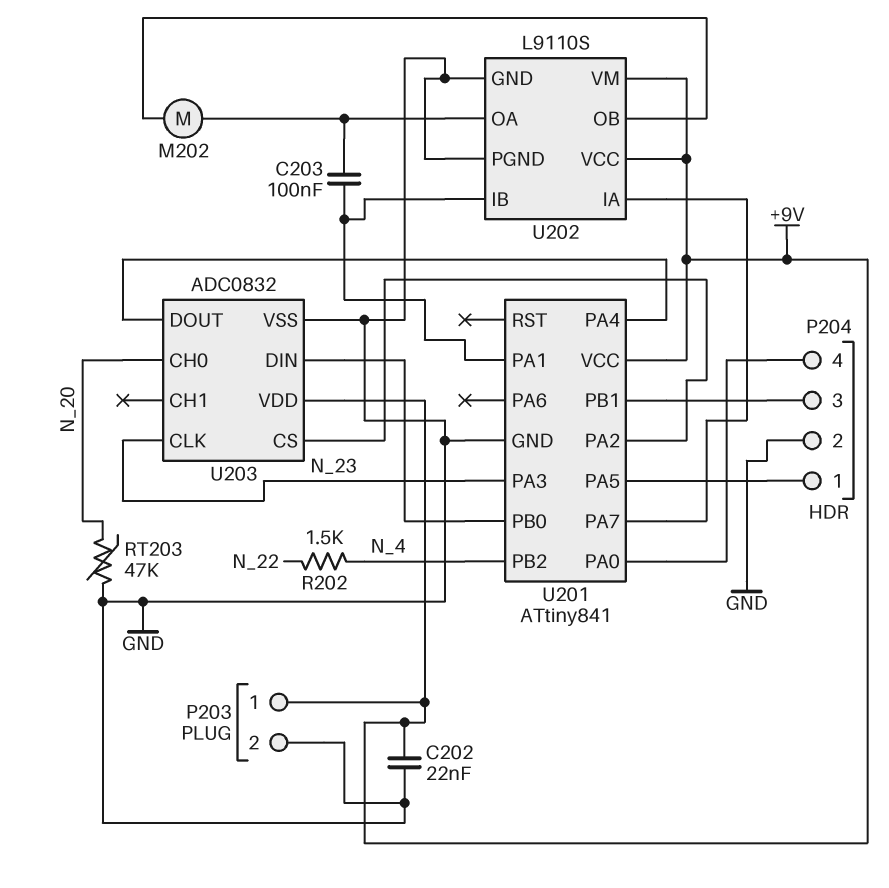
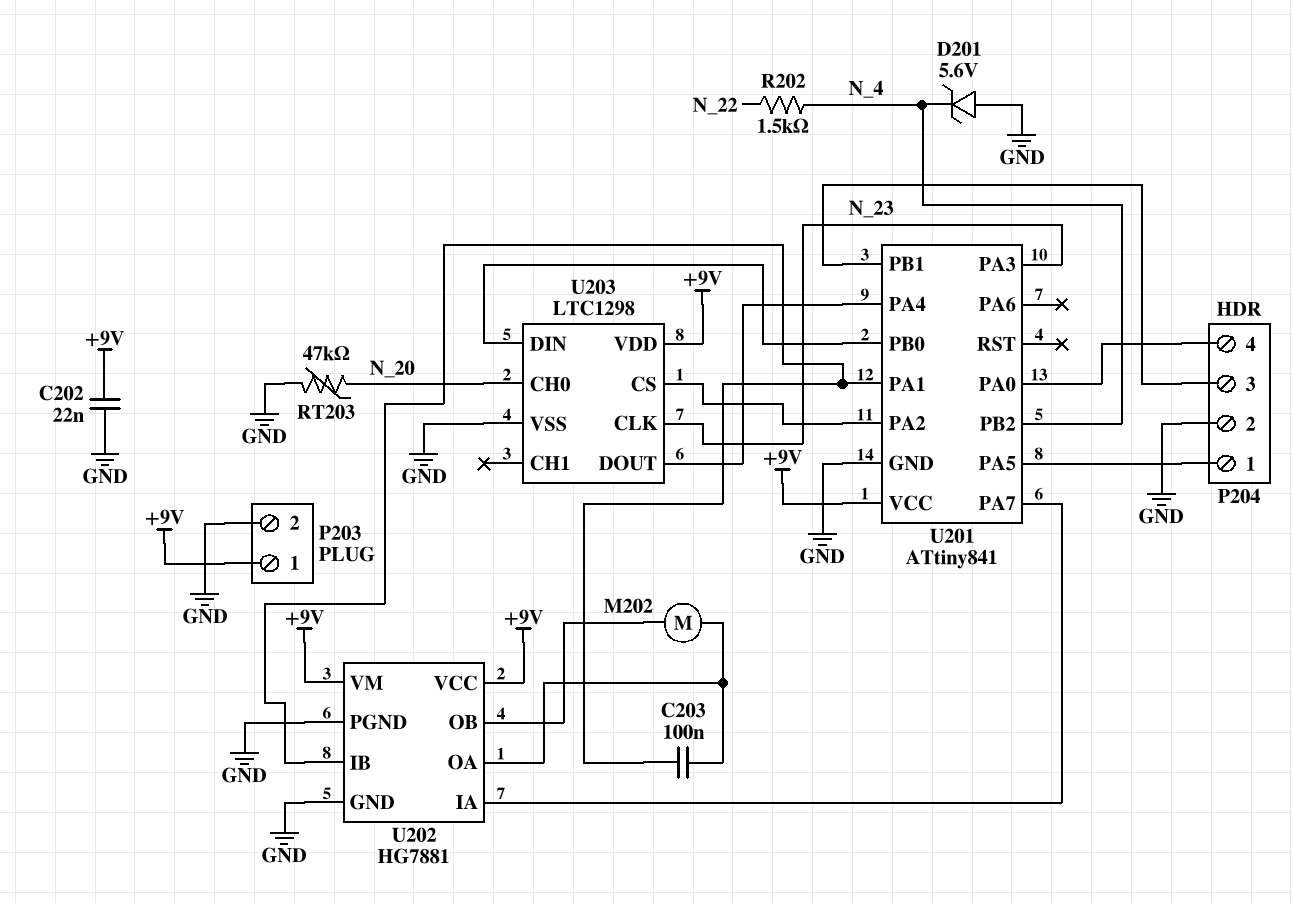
D201: none -> zener 5.6V (A GND, K N_4)
U202: L9110S -> HG7881
U203: ADC0832 -> LTC1298

